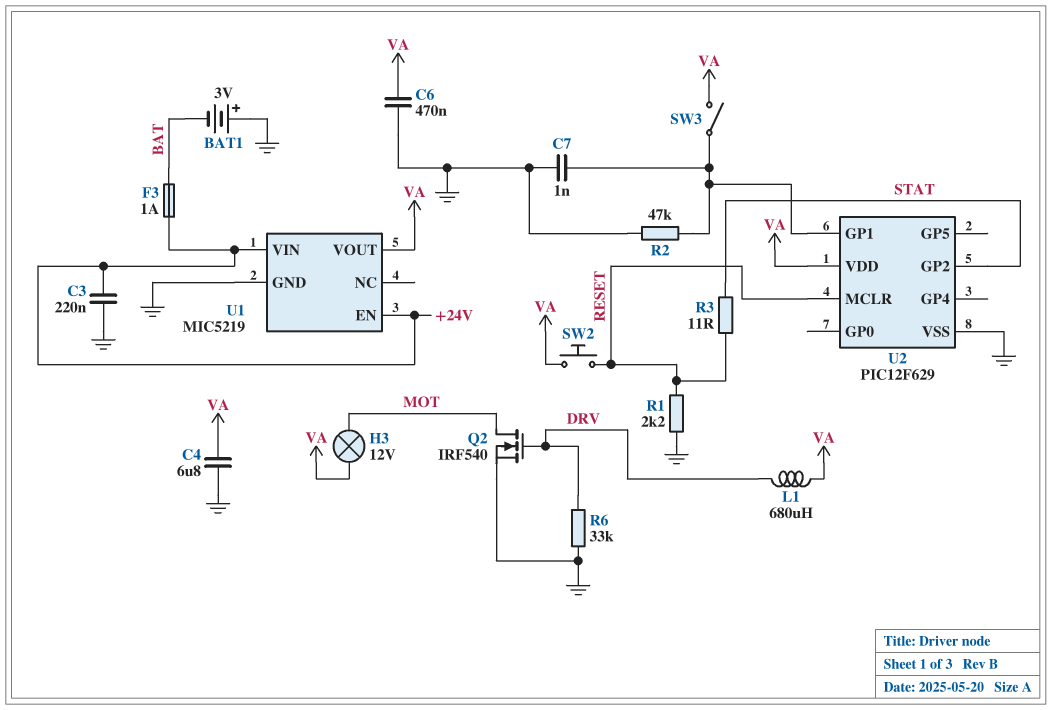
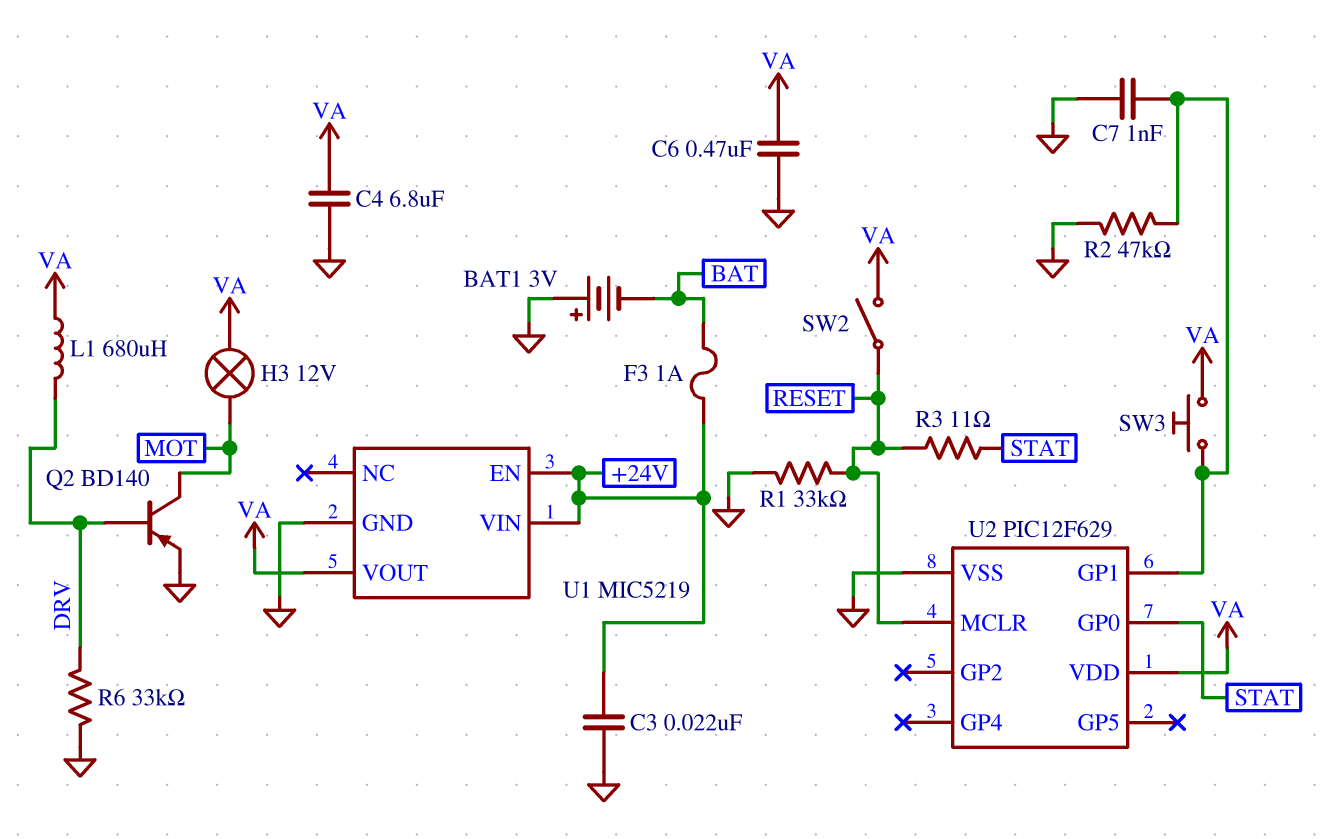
C3: 220nF (+24V, GND) -> 22nF (+24V, GND)
Q2: NMOS IRF540 (G DRV, D MOT, S GND) -> PNP BD140 (B DRV, C MOT, E GND)
R1: 2.2k (GND, RESET) -> 33k (GND, RESET)
SW2: button (RESET, VA) -> switch (RESET, VA)
SW3: switch (U2/GP1, VA) -> button (U2/GP1, VA)
U2 pin GP0: none -> STAT
U2 pin GP2: STAT -> none

